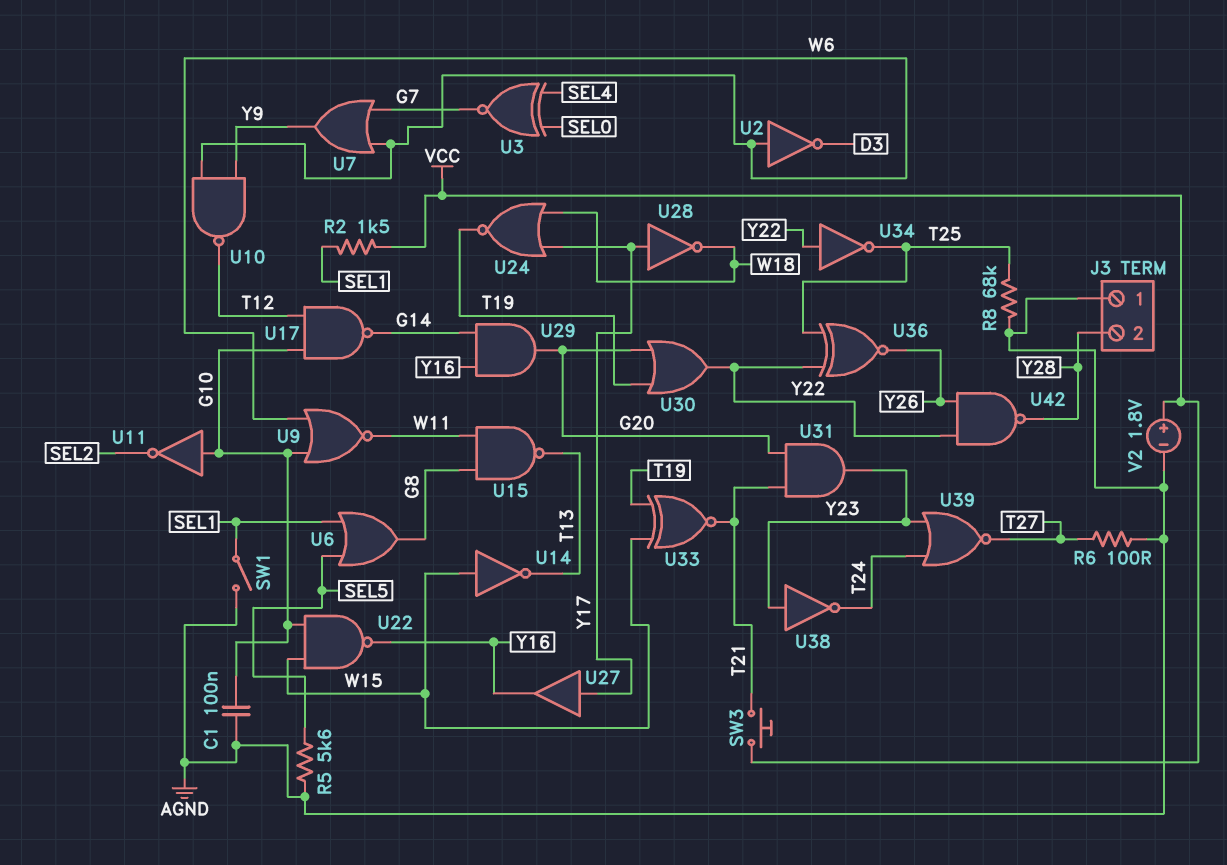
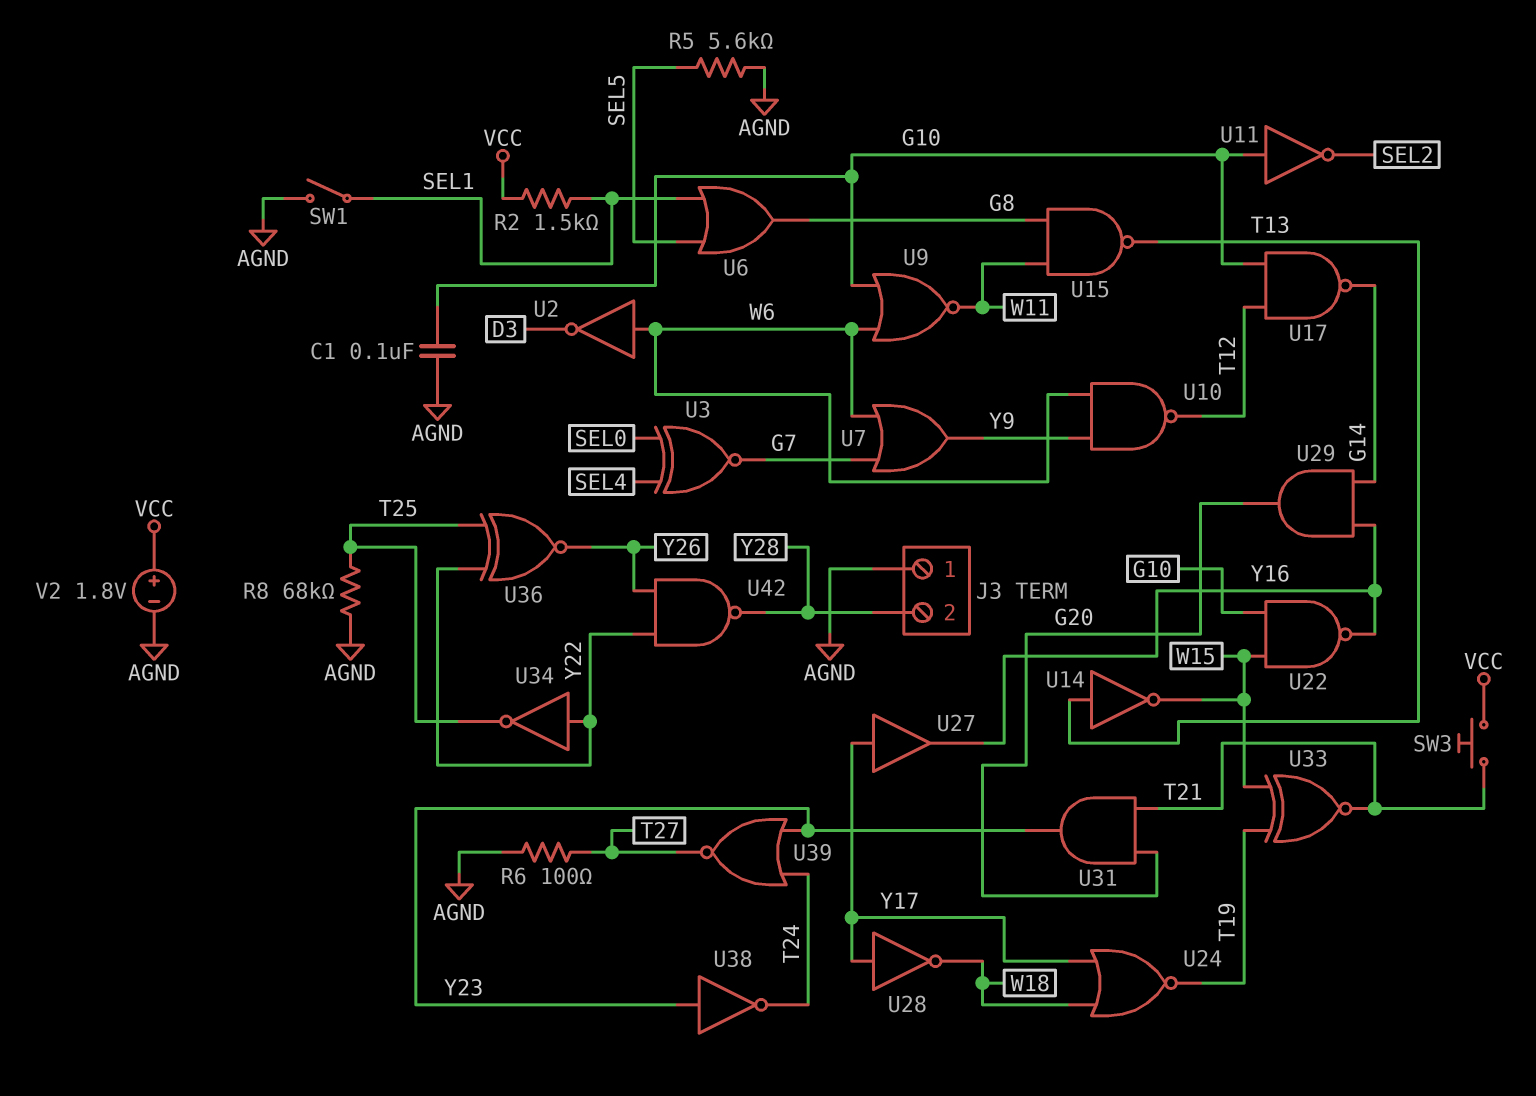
U14: NOT (in W15, out T13) -> NOT (in T13, out W15)
U30: OR (in G20, in T19, out Y22) -> none

